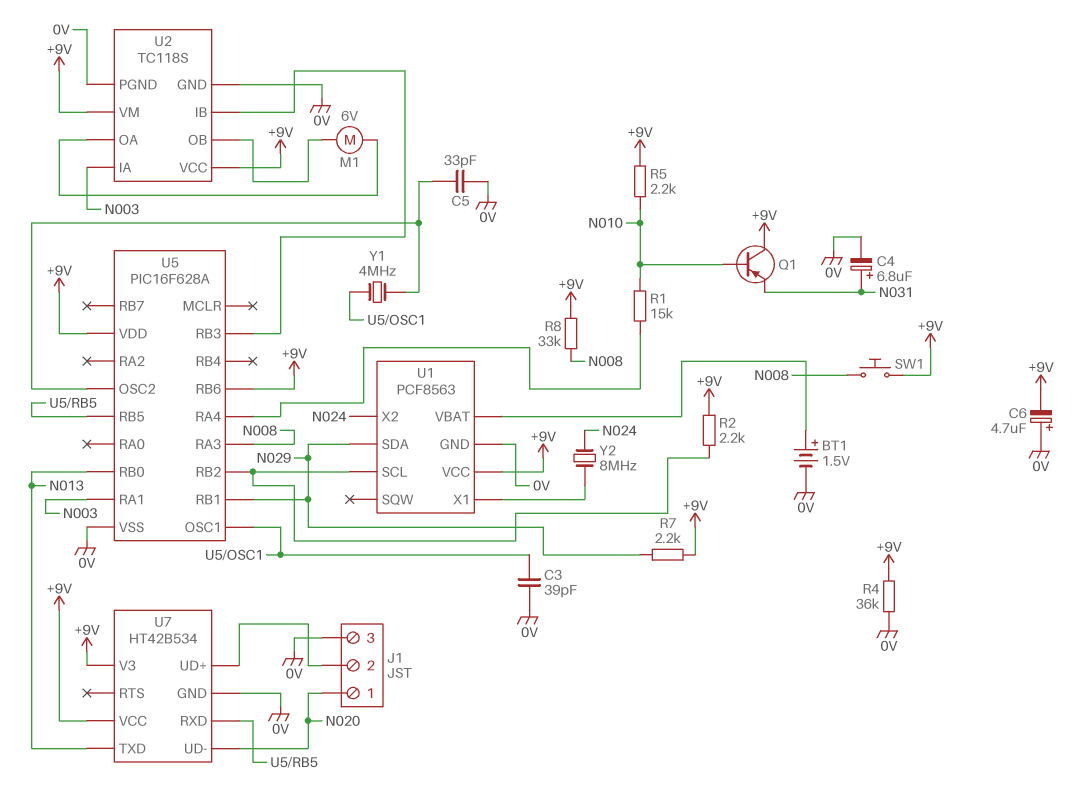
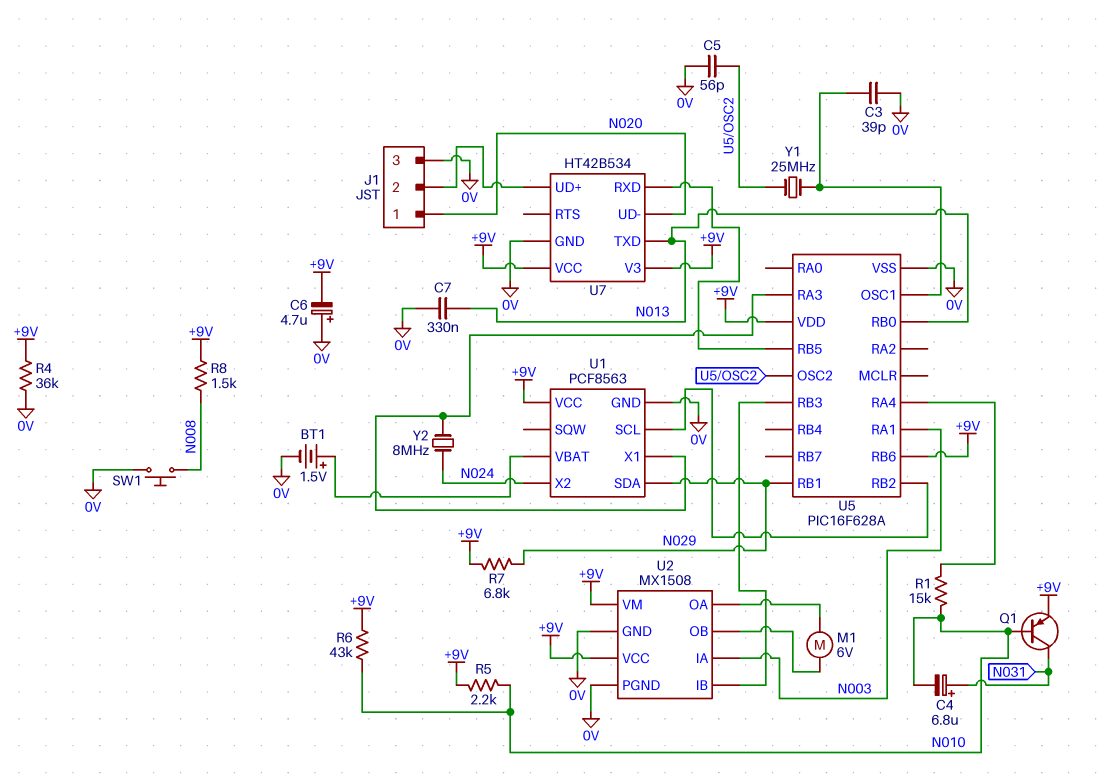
C4: 6.8uF (plus N031, minus 0V) -> 6.8uF (plus N031, minus N010)
C5: 33pF (0V, U5/OSC2) -> 56pF (0V, U5/OSC2)
C7: none -> 330nF (0V, N013)
Q1: PNP (B N010, C +9V, E N031) -> PNP (B N010, C N031, E +9V)
R2: 2.2k (+9V, U1/SCL) -> none
R6: none -> 43k (+9V, N010)
R7: 2.2k (+9V, N029) -> 6.8k (+9V, N029)
R8: 33k (+9V, N008) -> 1.5k (+9V, N008)
SW1: button (+9V, N008) -> button (0V, N008)
U2: TC118S -> MX1508
U5 pin RA3: N008 -> U1/X1
Y1: 4MHz (U5/OSC1, U5/OSC2) -> 25MHz (U5/OSC1, U5/OSC2)

